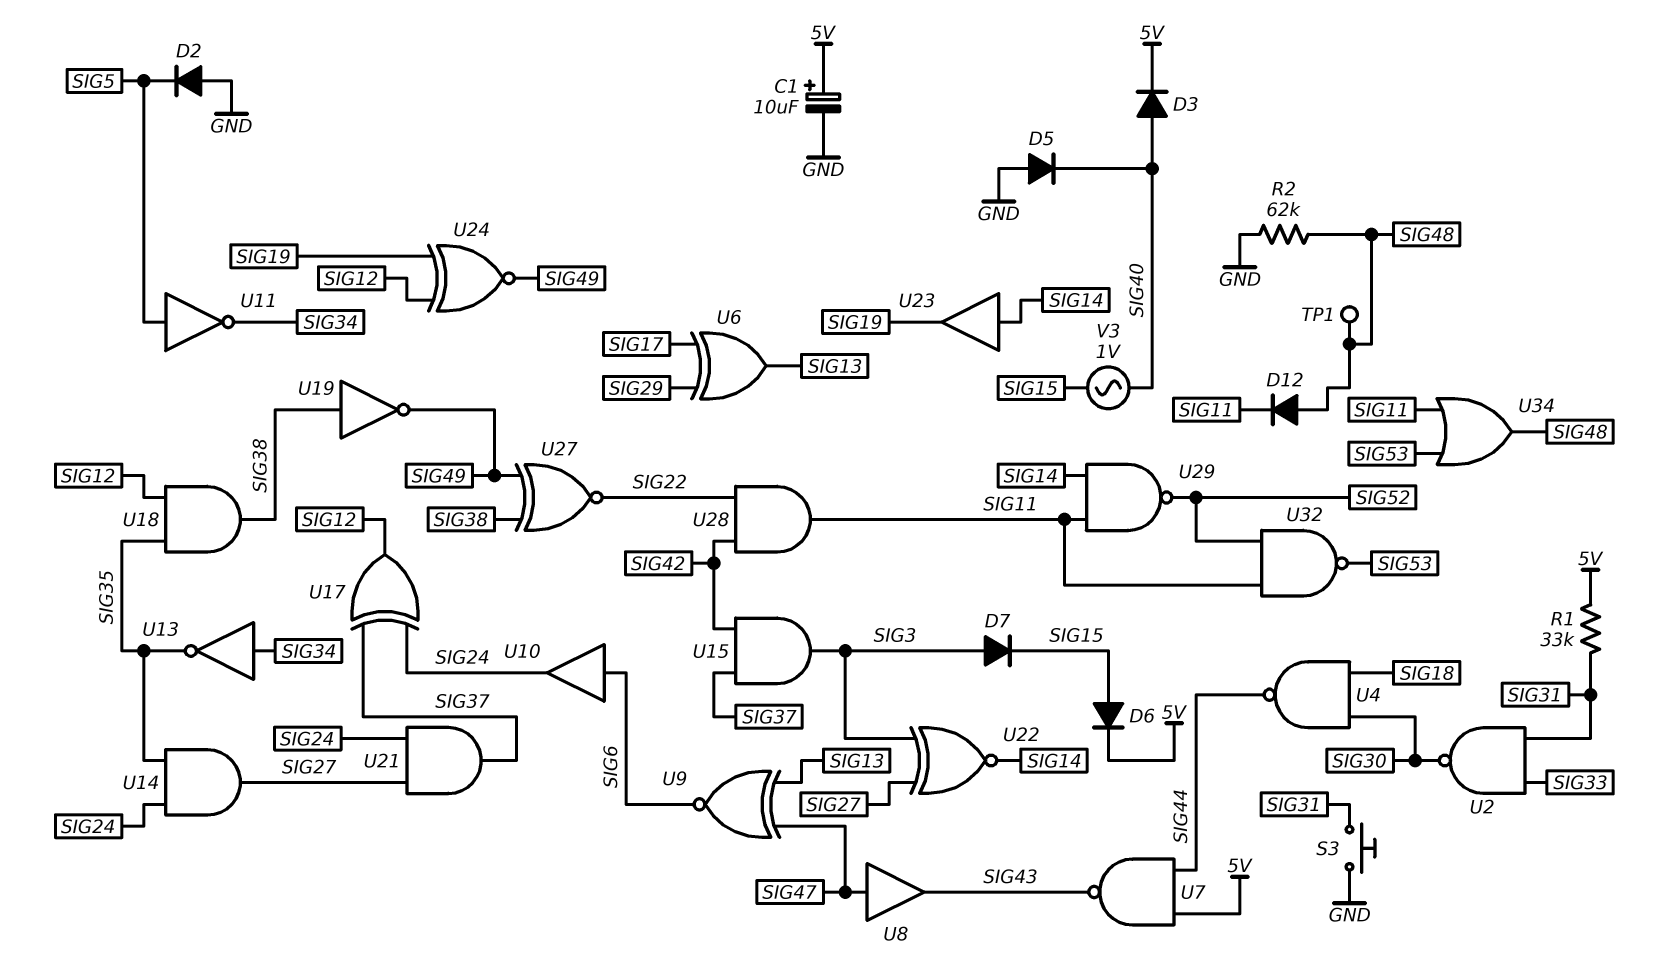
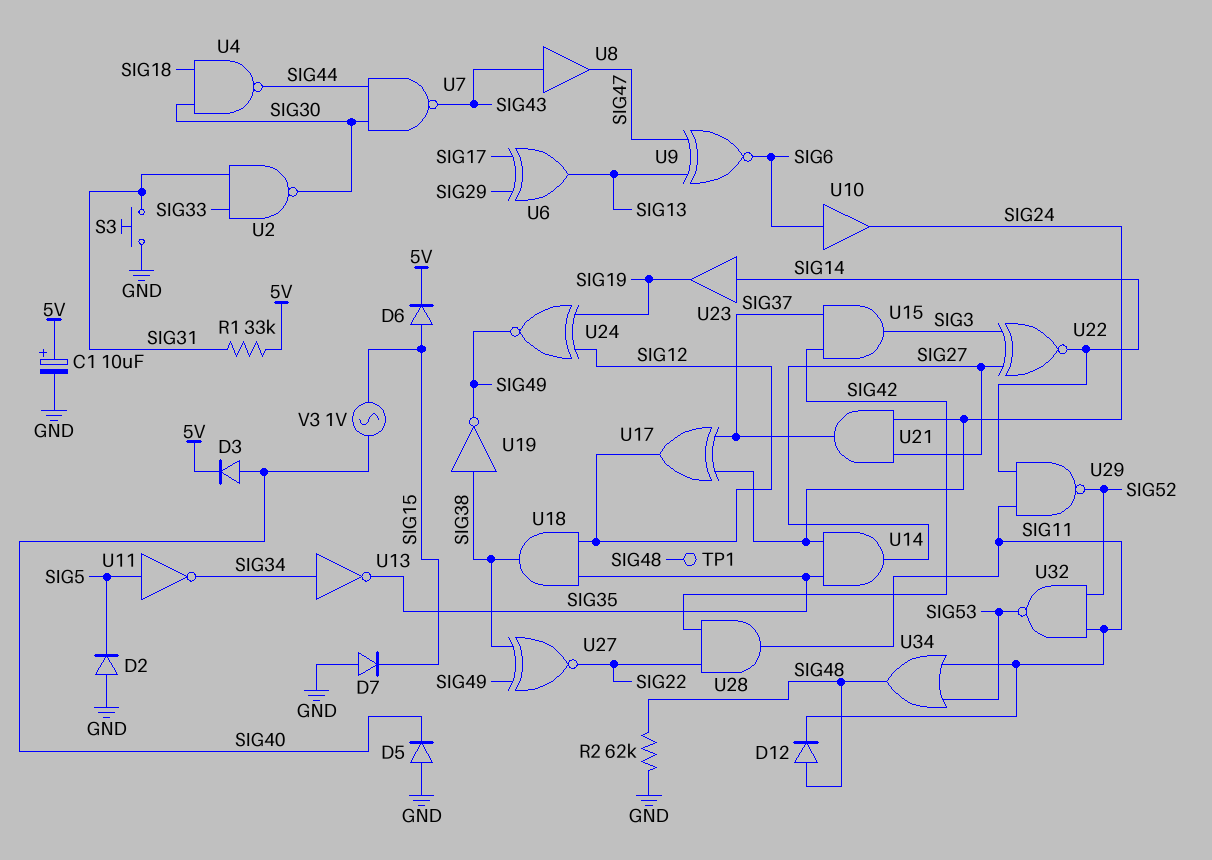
D7: diode (A SIG3, K SIG15) -> diode (A GND, K SIG15)
U7: NAND (in 5V, in SIG44, out SIG43) -> NAND (in SIG30, in SIG44, out SIG43)
U8: buffer (in SIG47, out SIG43) -> buffer (in SIG43, out SIG47)

